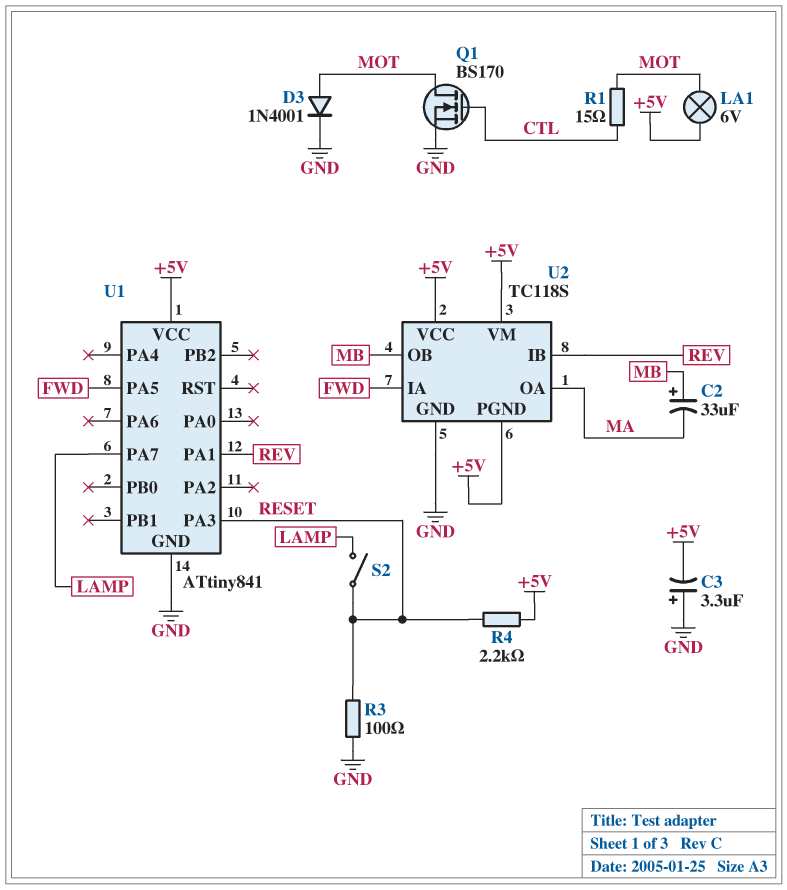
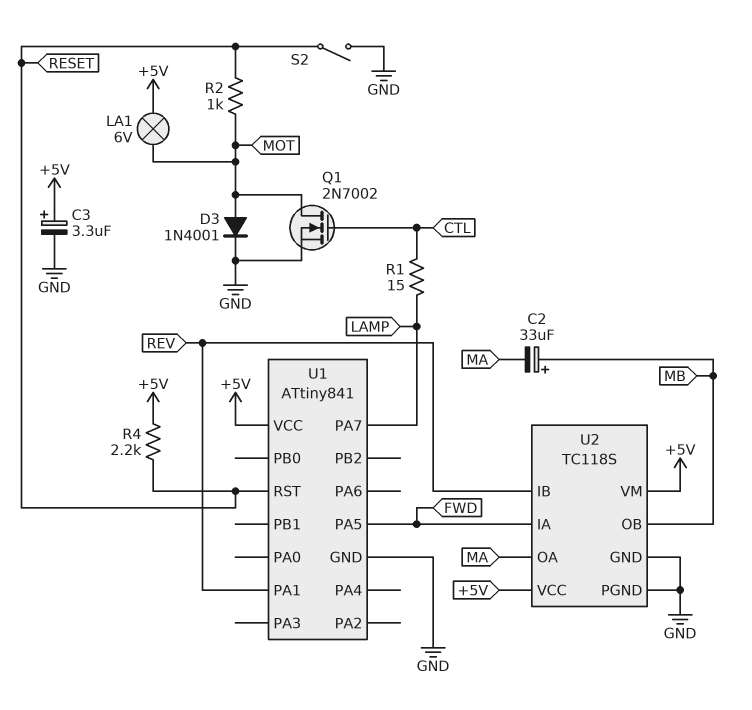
C3: 3.3uF (plus GND, minus +5V) -> 3.3uF (plus +5V, minus GND)
Q1: NMOS BS170 (G CTL, D MOT, S GND) -> NMOS 2N7002 (G CTL, D MOT, S GND)
R1: 15 (CTL, MOT) -> 15 (CTL, LAMP)
R2: none -> 1k (MOT, RESET)
R3: 100 (GND, RESET) -> none
S2: switch (LAMP, RESET) -> switch (GND, RESET)
U1 pin PA3: RESET -> none
U1 pin RST: none -> RESET
U2 pin PGND: +5V -> GND

